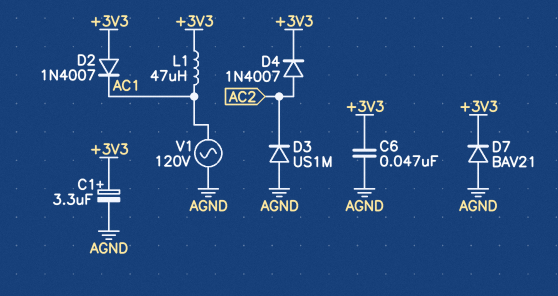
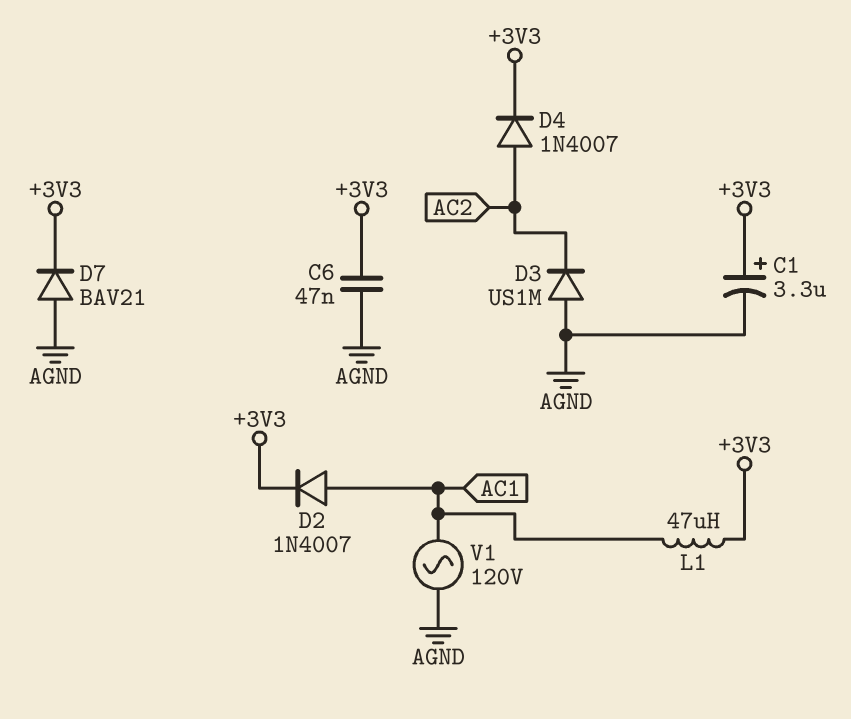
D2: diode 1N4007 (A +3V3, K AC1) -> diode 1N4007 (A AC1, K +3V3)

